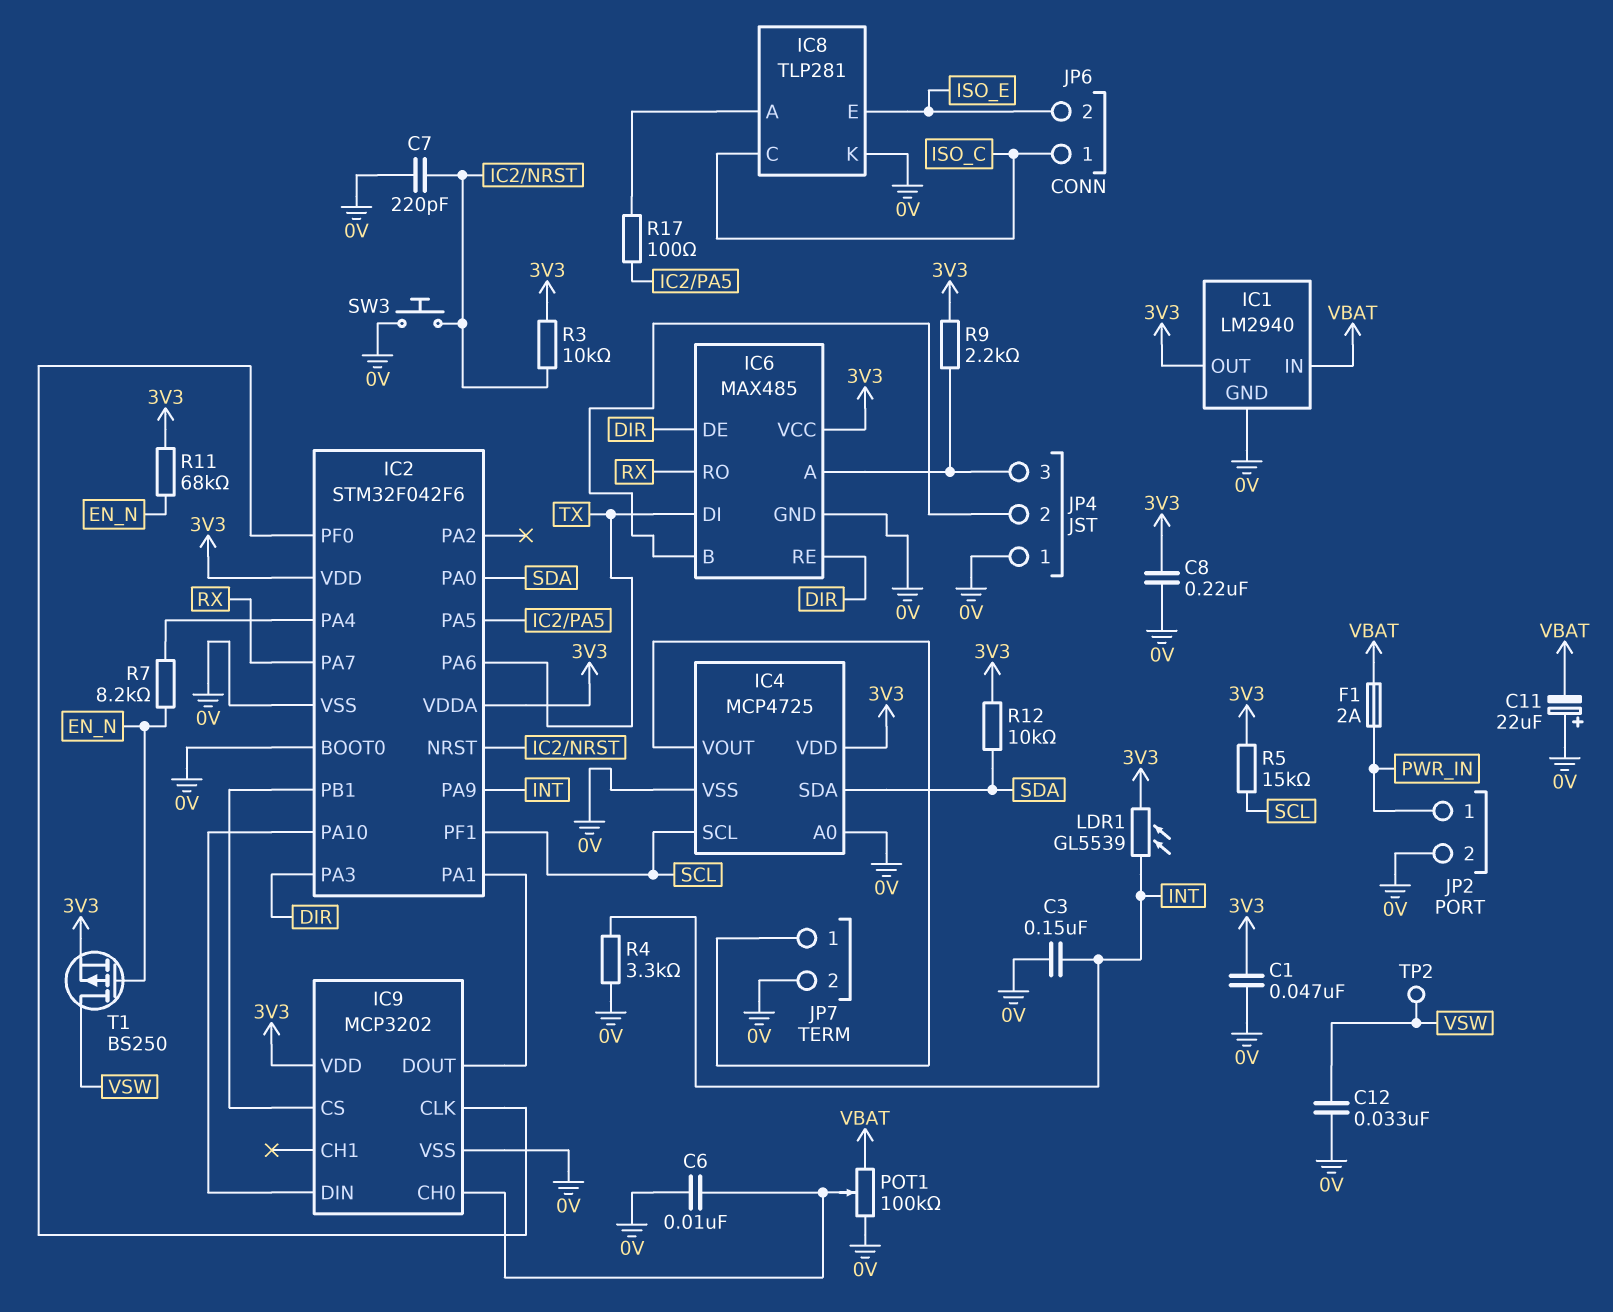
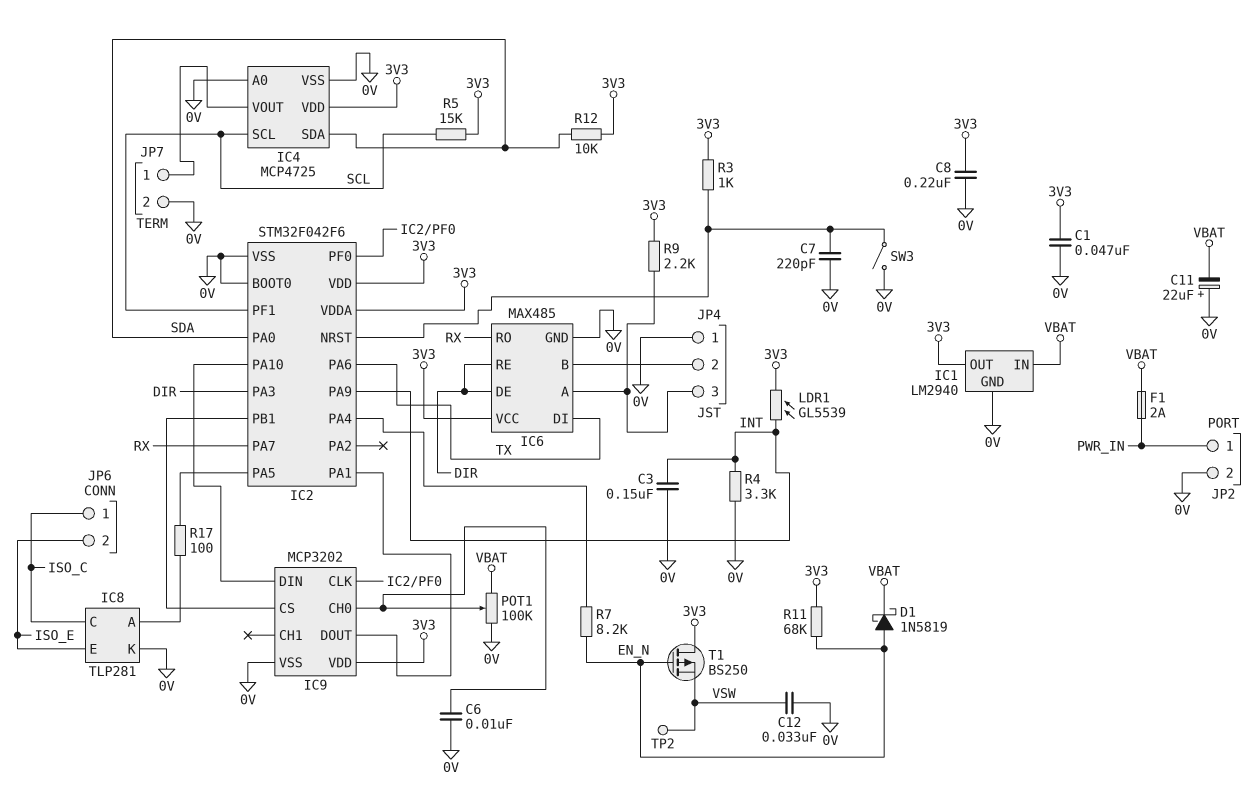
D1: none -> schottky 1N5819 (A EN_N, K VBAT)
R3: 10k (3V3, IC2/NRST) -> 1k (3V3, IC2/NRST)
SW3: button (0V, IC2/NRST) -> switch (0V, IC2/NRST)
T1: PMOS BS250 (G EN_N, D VSW, S 3V3) -> PMOS BS250 (G EN_N, D 3V3, S VSW)

